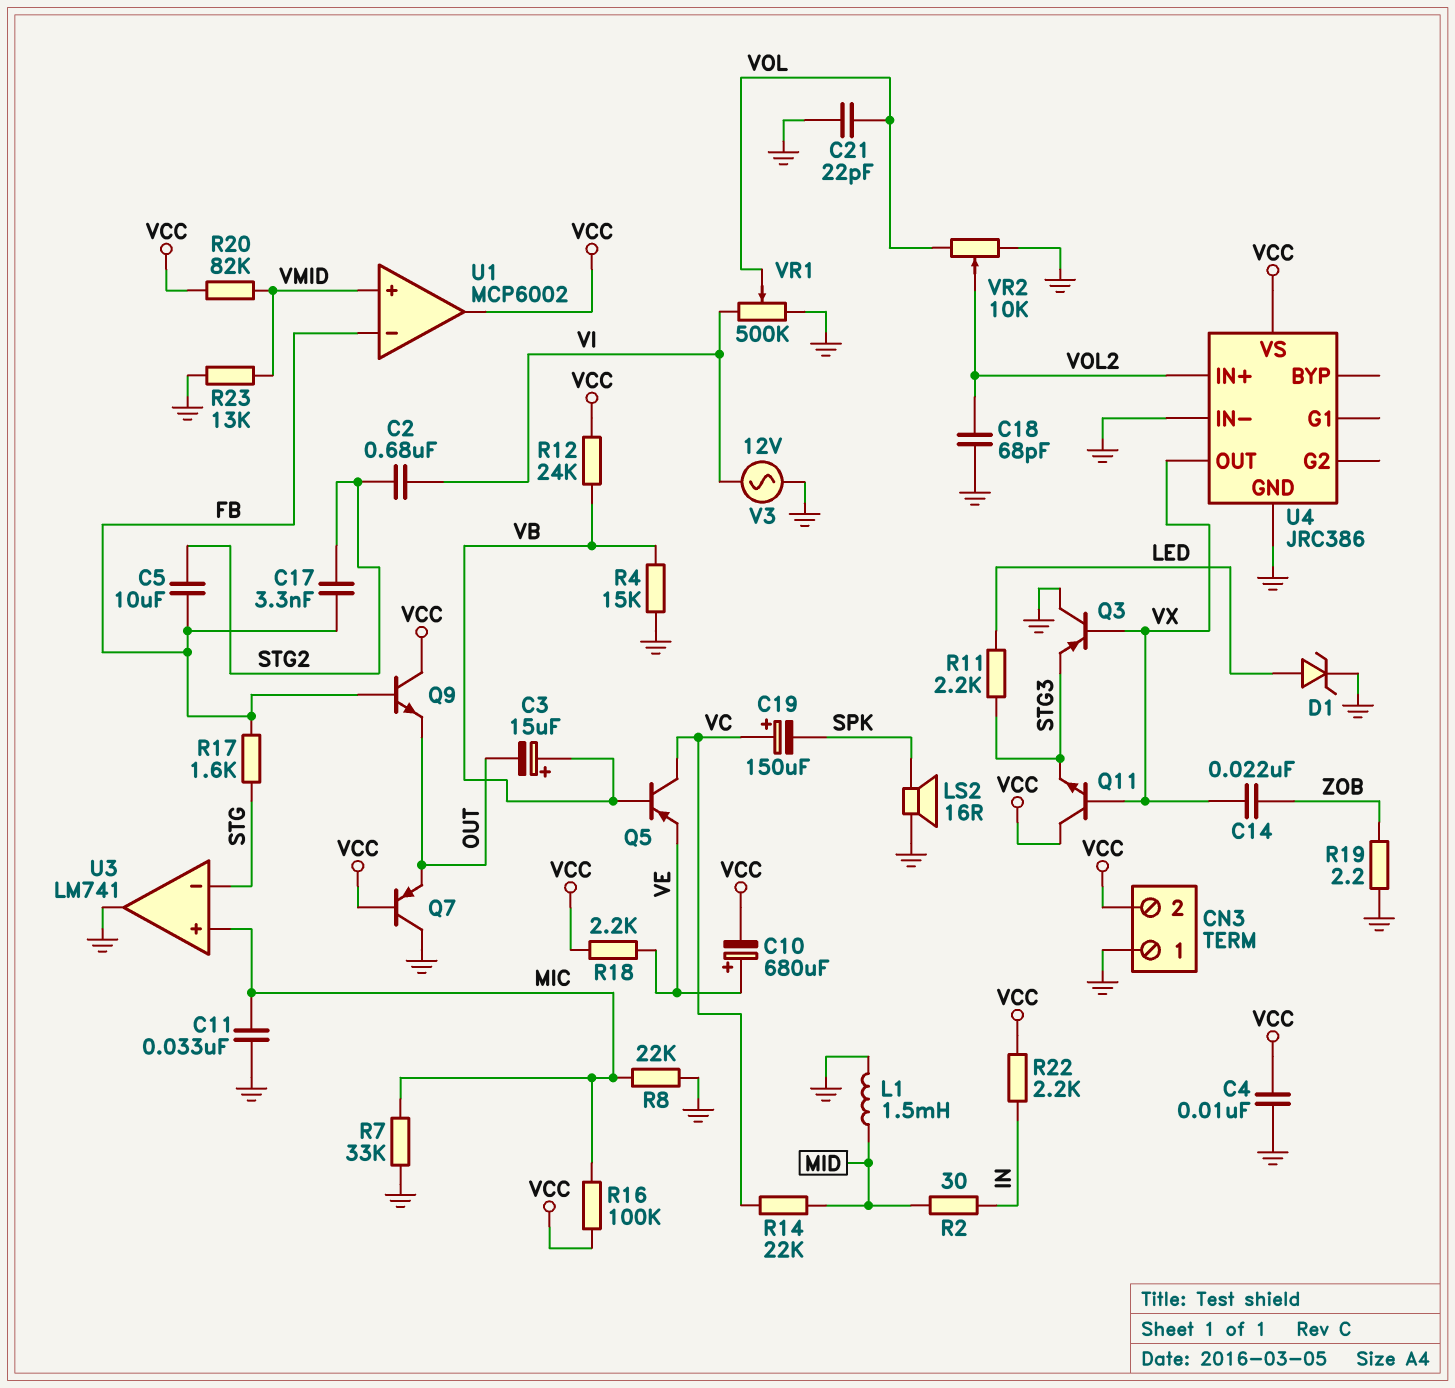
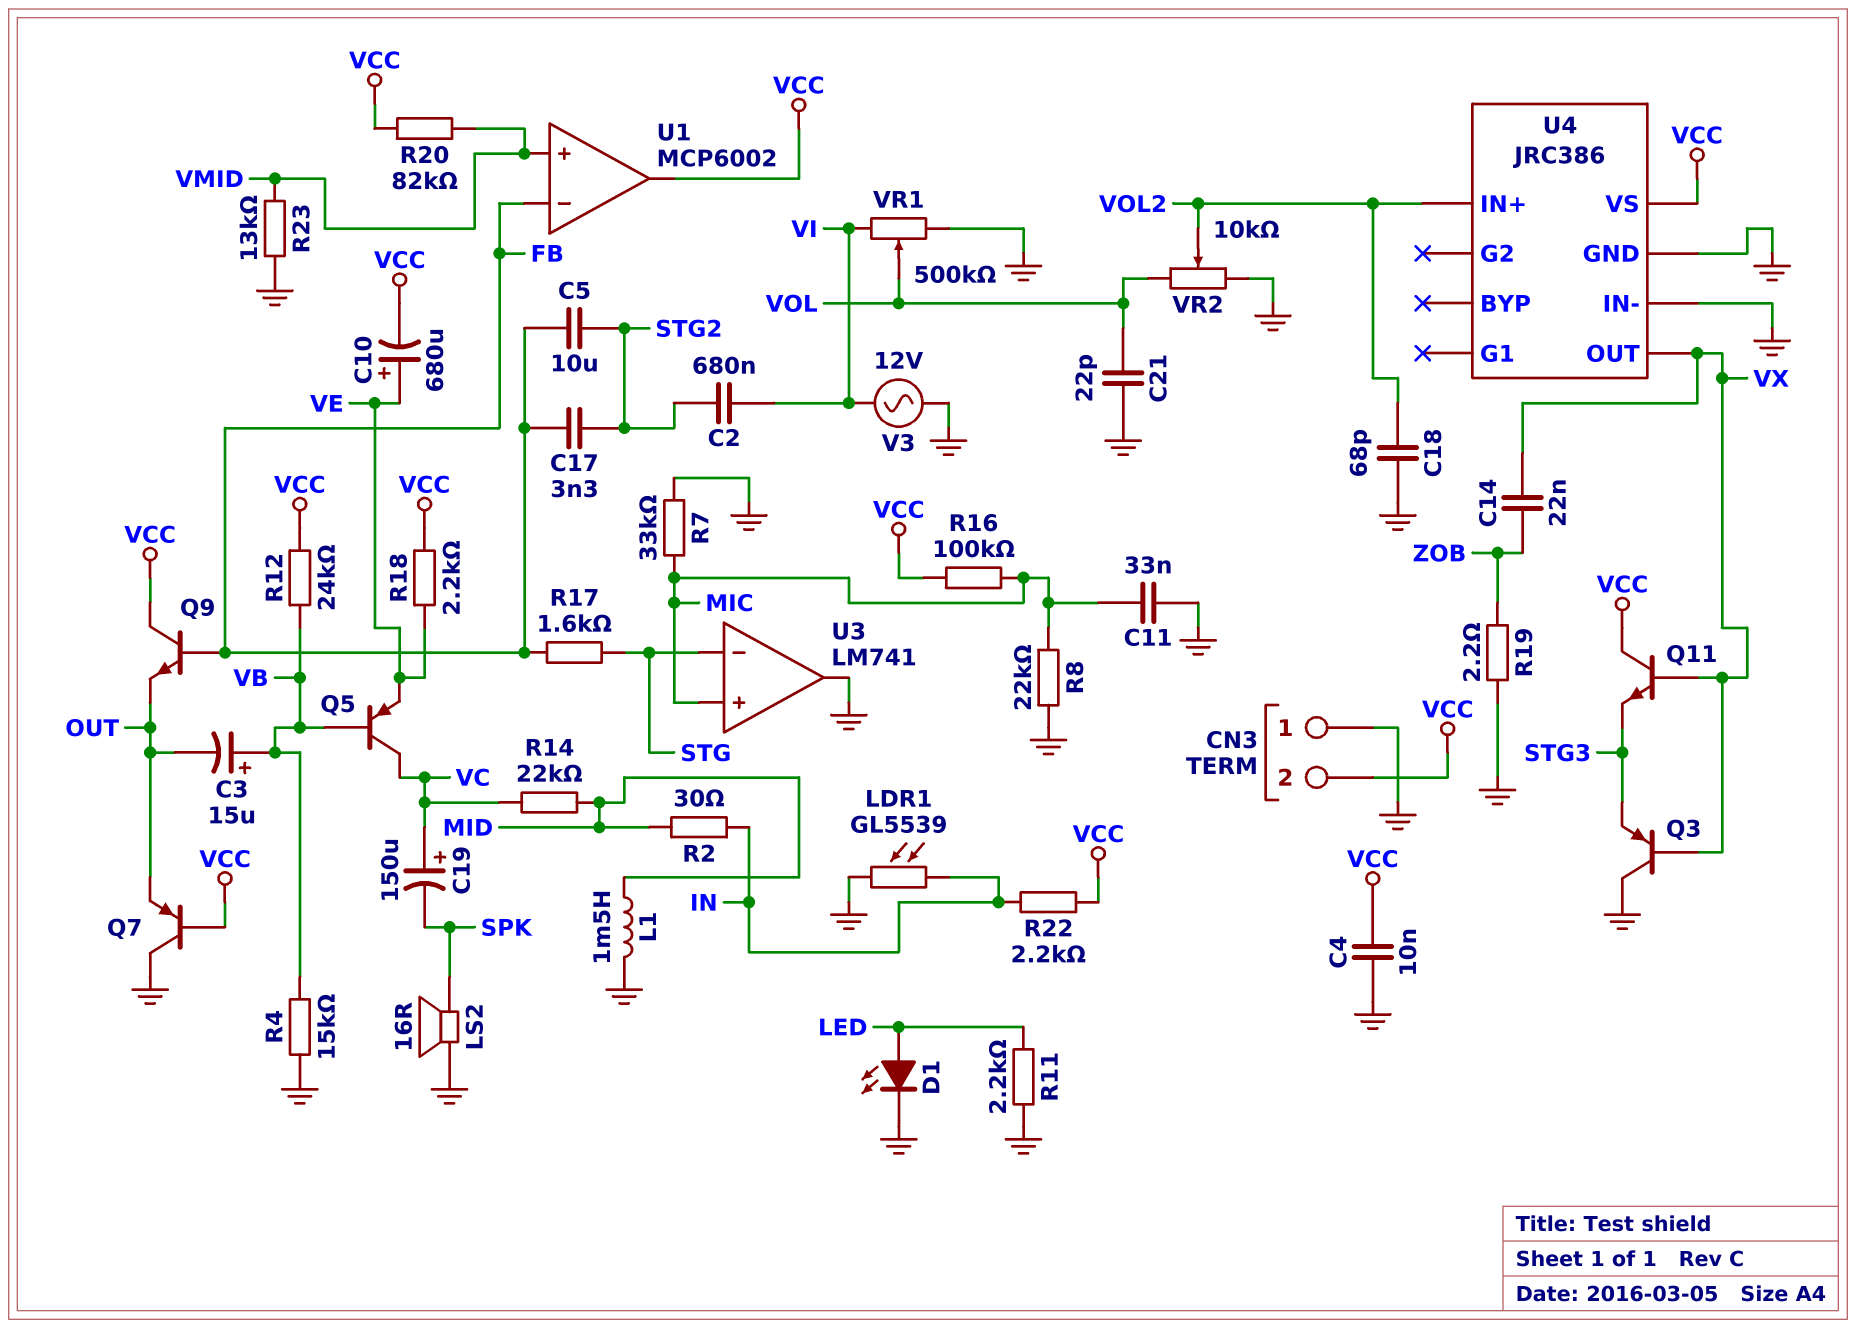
D1: zener (A LED, K GND) -> LED (A LED, K GND)
LDR1: none -> GL5539 (GND, IN)
R11: 2.2k (LED, STG3) -> 2.2k (GND, LED)

